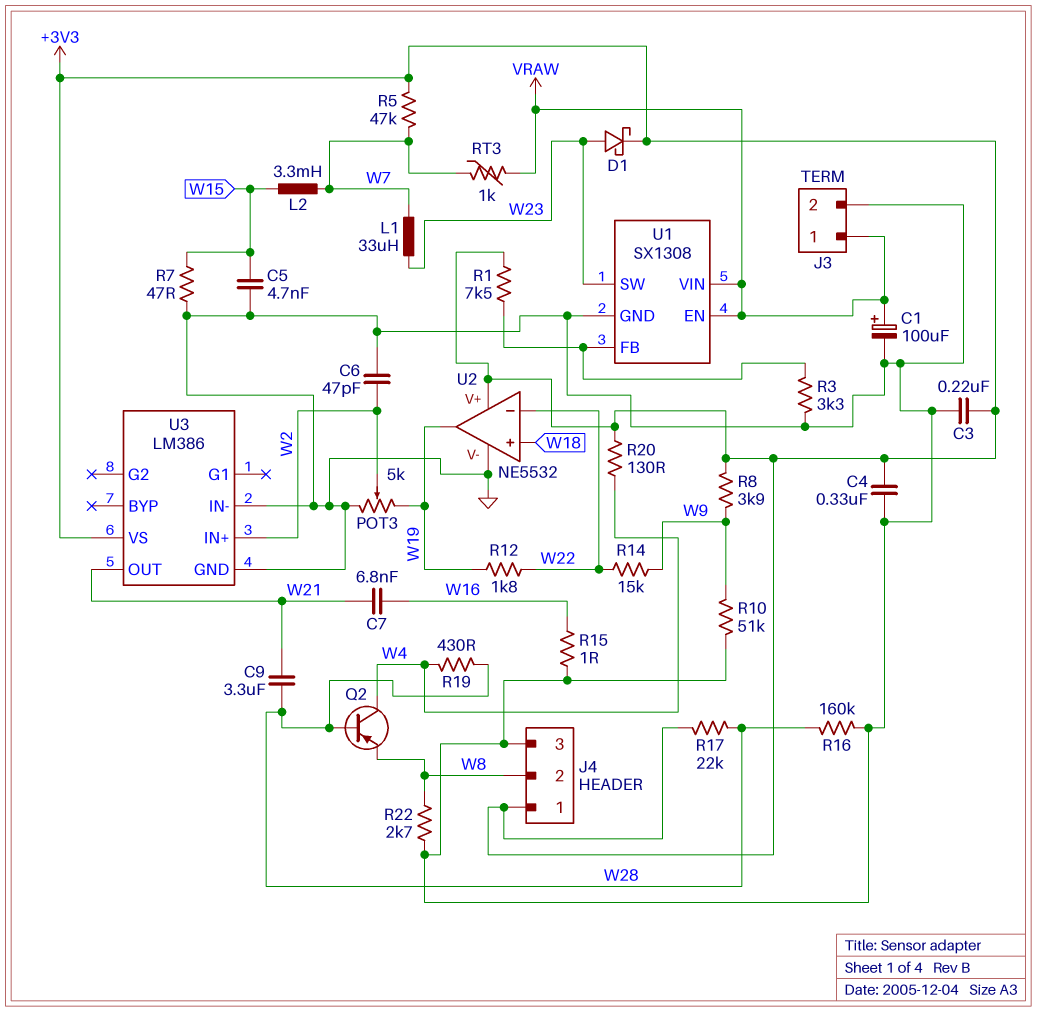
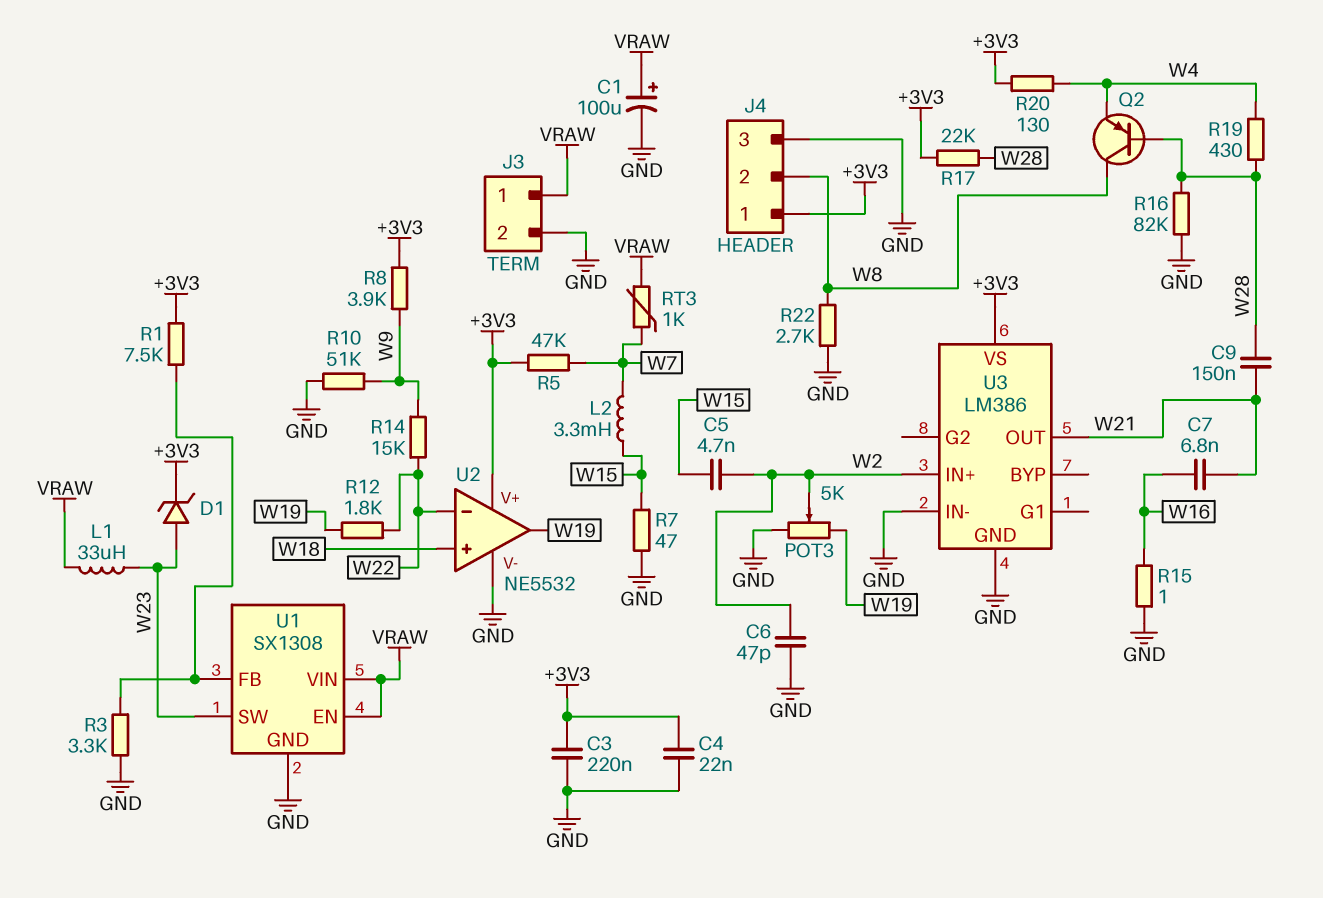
C4: 330nF (+3V3, GND) -> 22nF (+3V3, GND)
C5: 4.7nF (GND, W15) -> 4.7nF (W2, W15)
C9: 3.3uF (W21, W28) -> 150nF (W21, W28)
D1: schottky (A W23, K +3V3) -> zener (A W23, K +3V3)
L1: 33uH (W7, W23) -> 33uH (VRAW, W23)
Q2: PNP (B W28, C W4, E W8) -> PNP (B W28, C W8, E W4)
R16: 160k (GND, W28) -> 82k (GND, W28)

